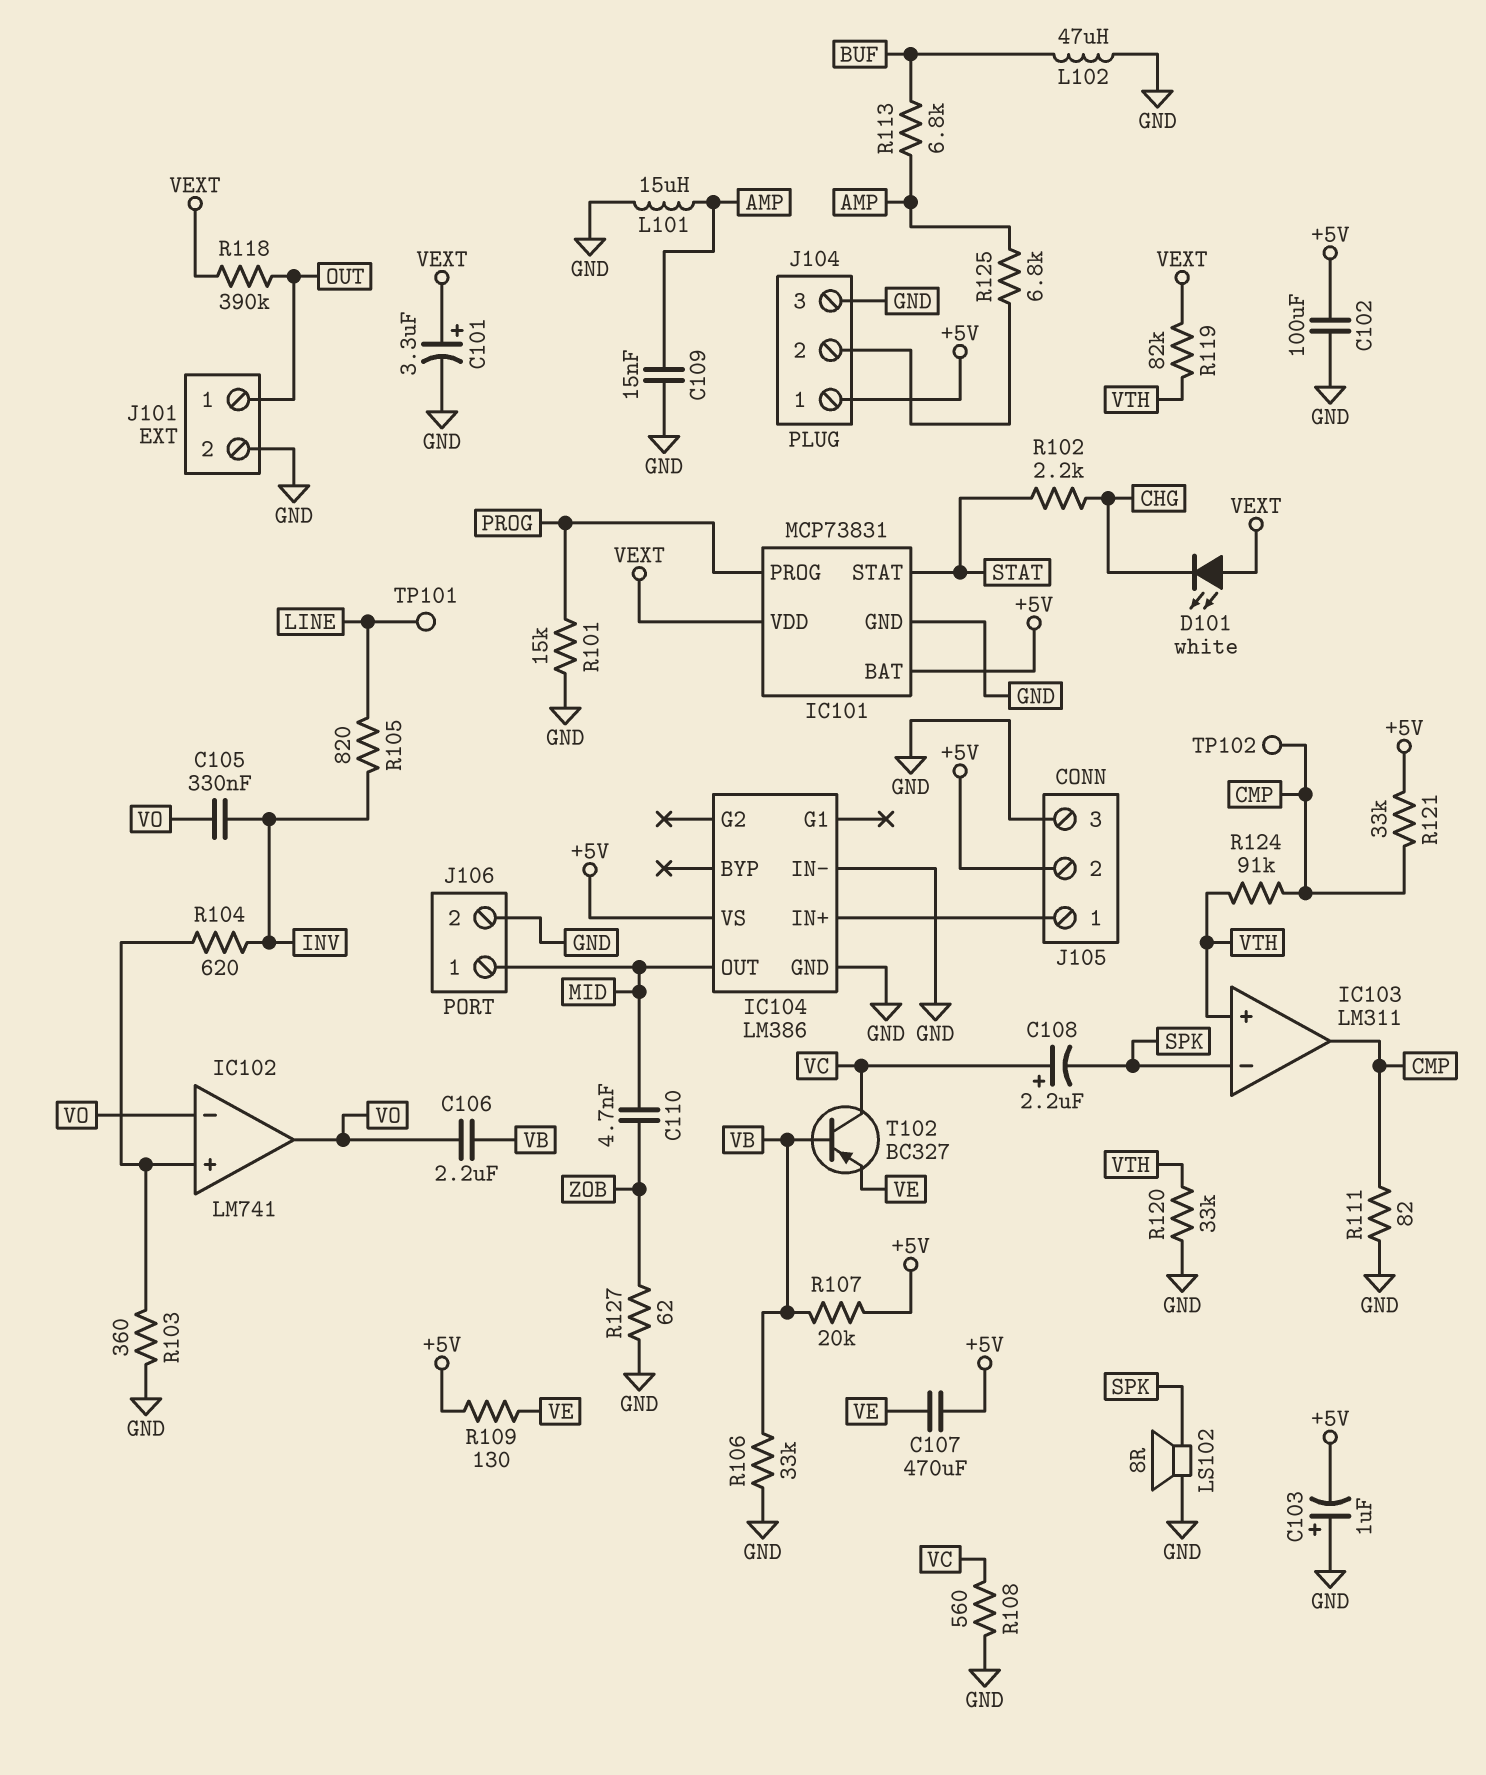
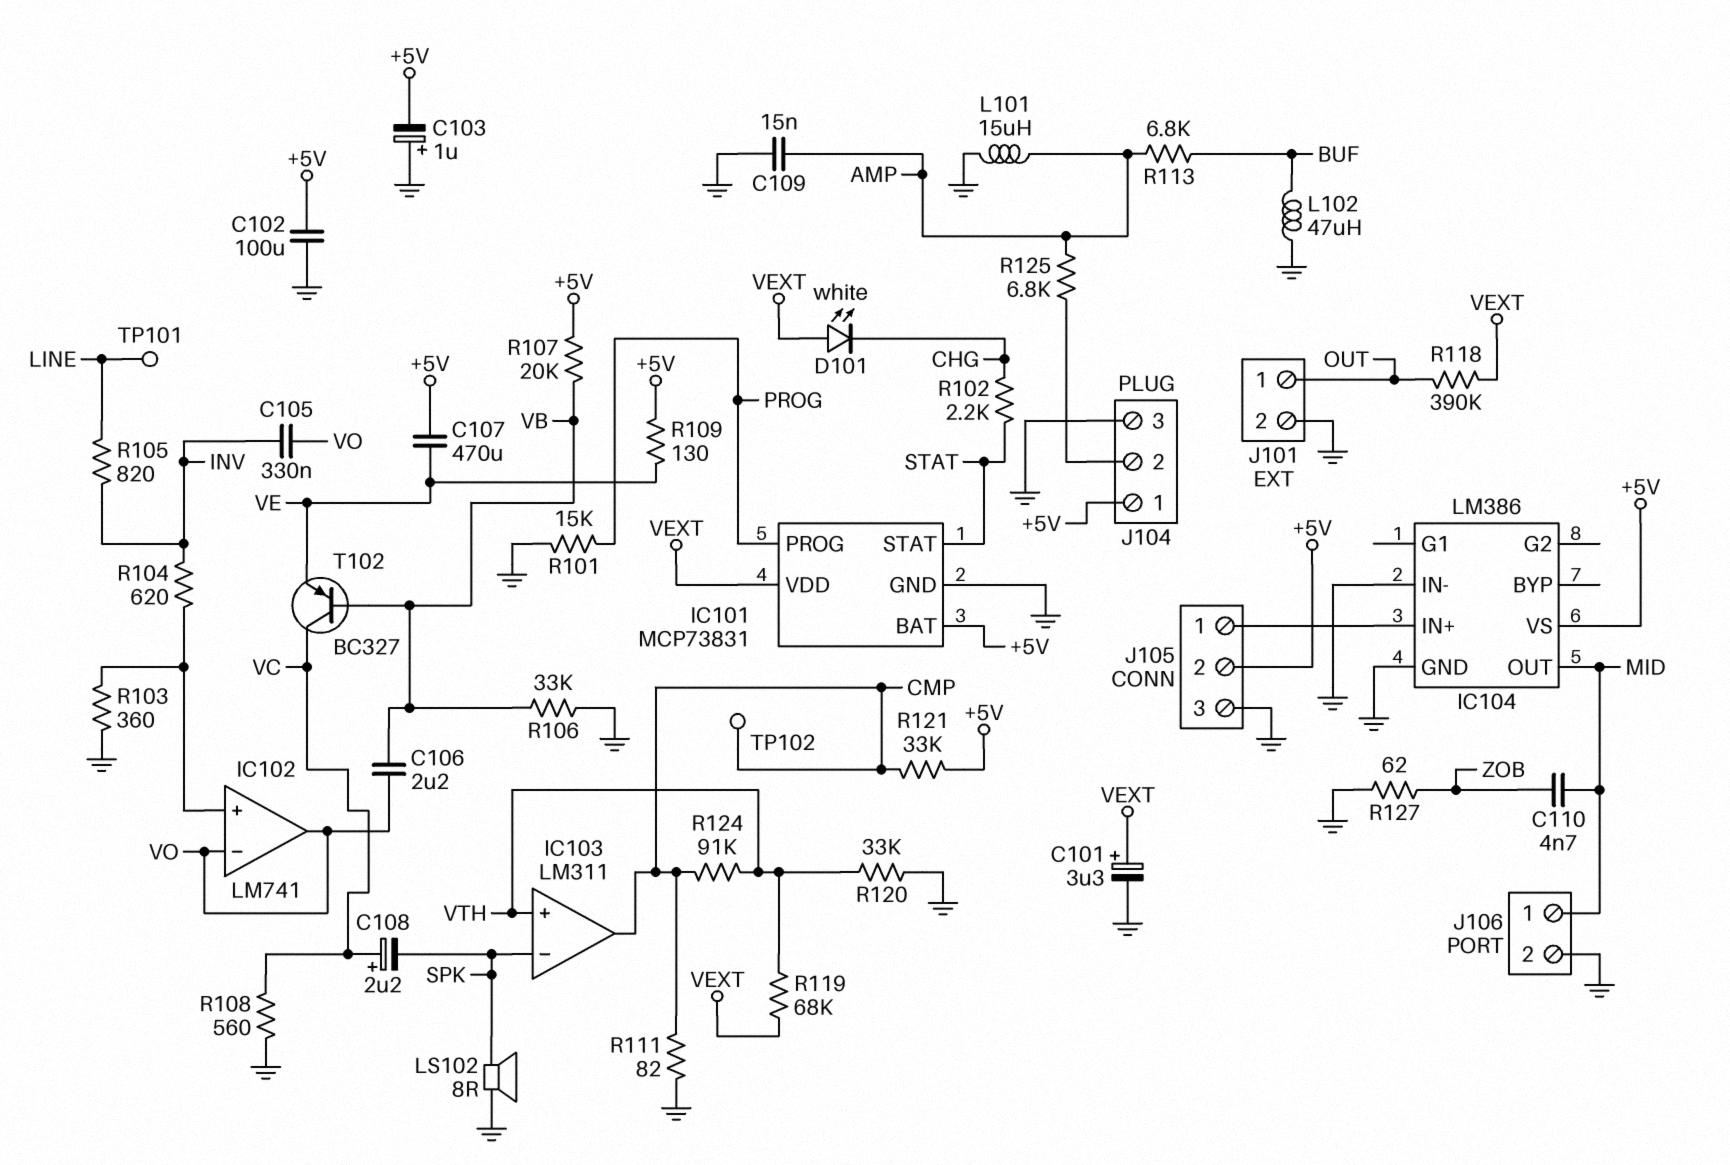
R119: 82k (VEXT, VTH) -> 68k (VEXT, VTH)

